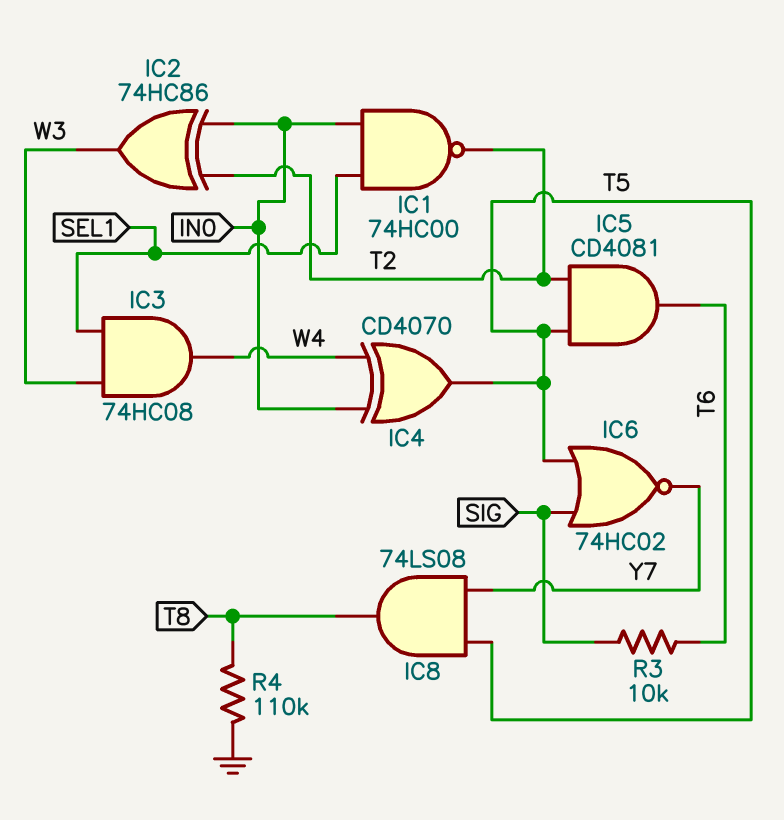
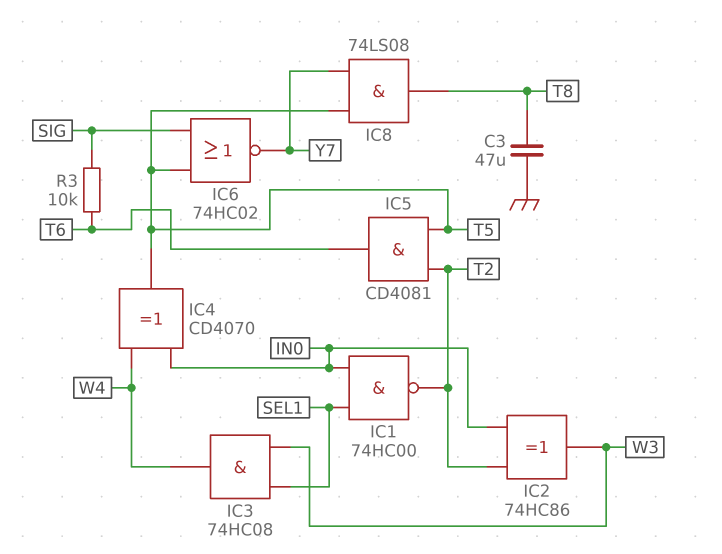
C3: none -> 47uF (GND, T8)
R4: 110k (GND, T8) -> none

